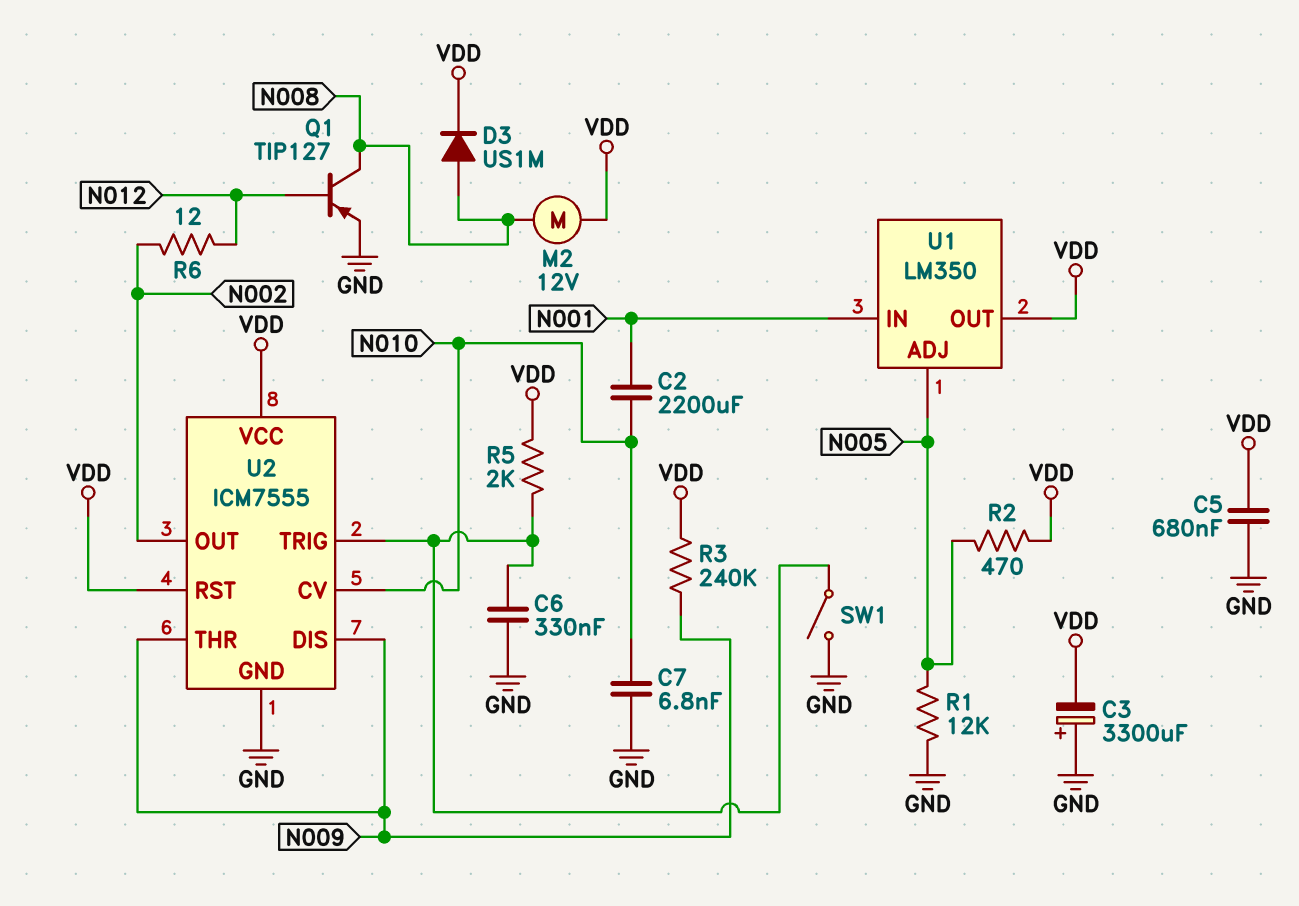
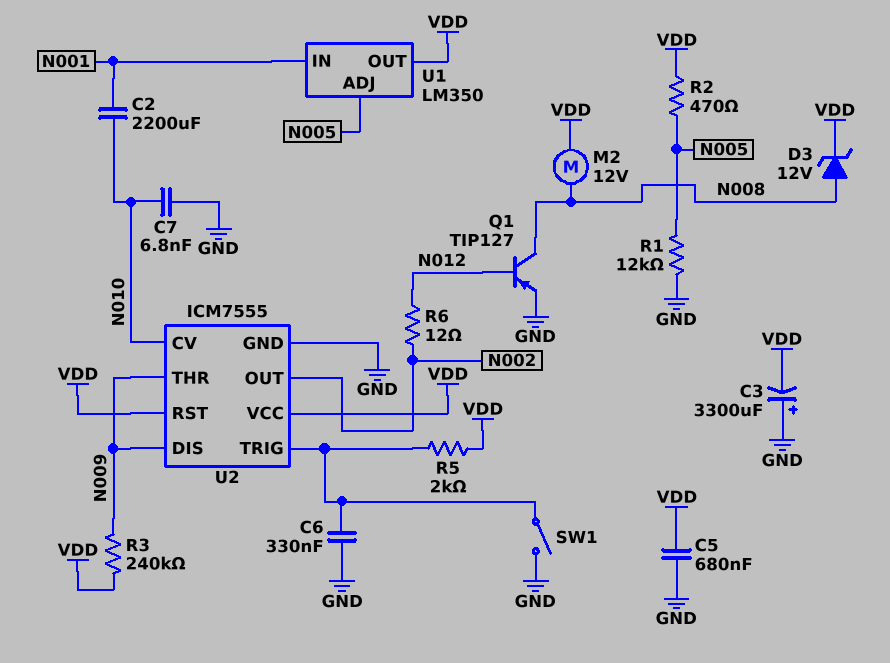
D3: diode US1M (A N008, K VDD) -> zener 12V (A N008, K VDD)

